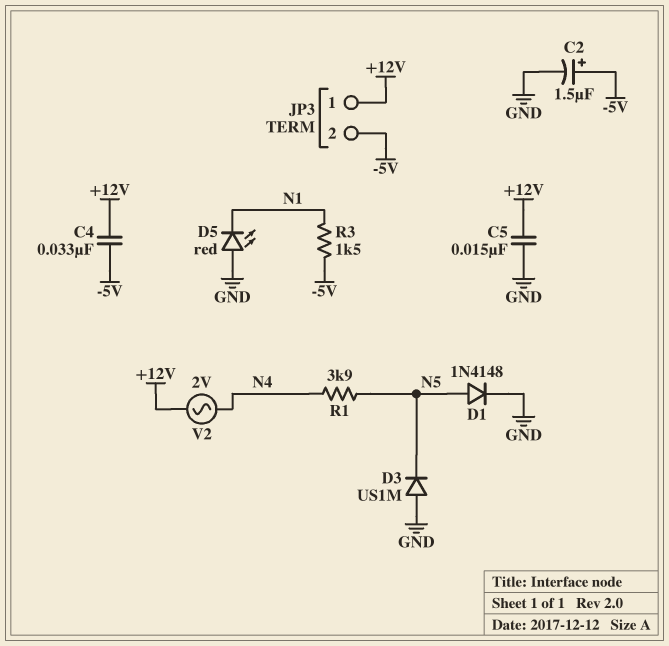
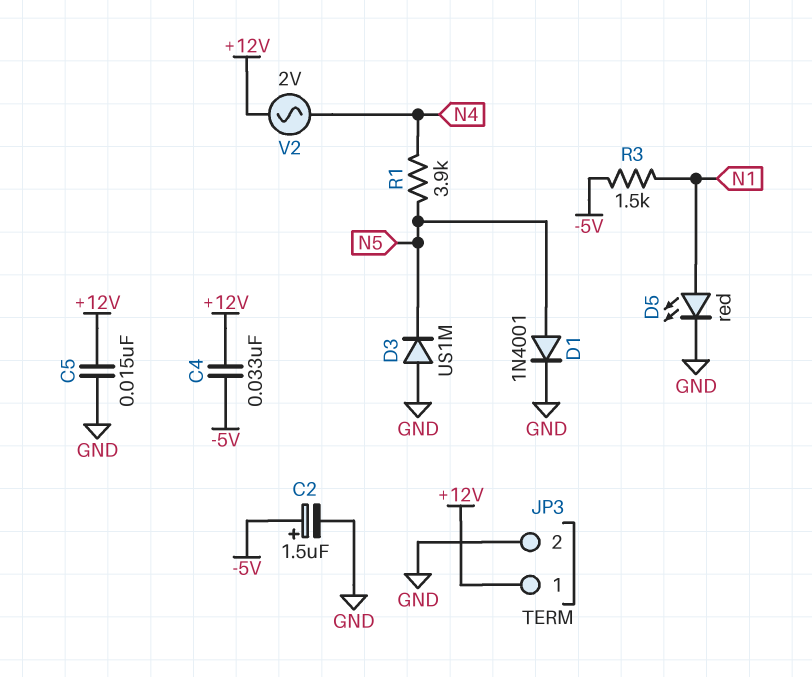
D1: diode 1N4148 (A N5, K GND) -> diode 1N4001 (A N5, K GND)
D5: LED red (A GND, K N1) -> LED red (A N1, K GND)
JP3 pin 2: -5V -> GND

